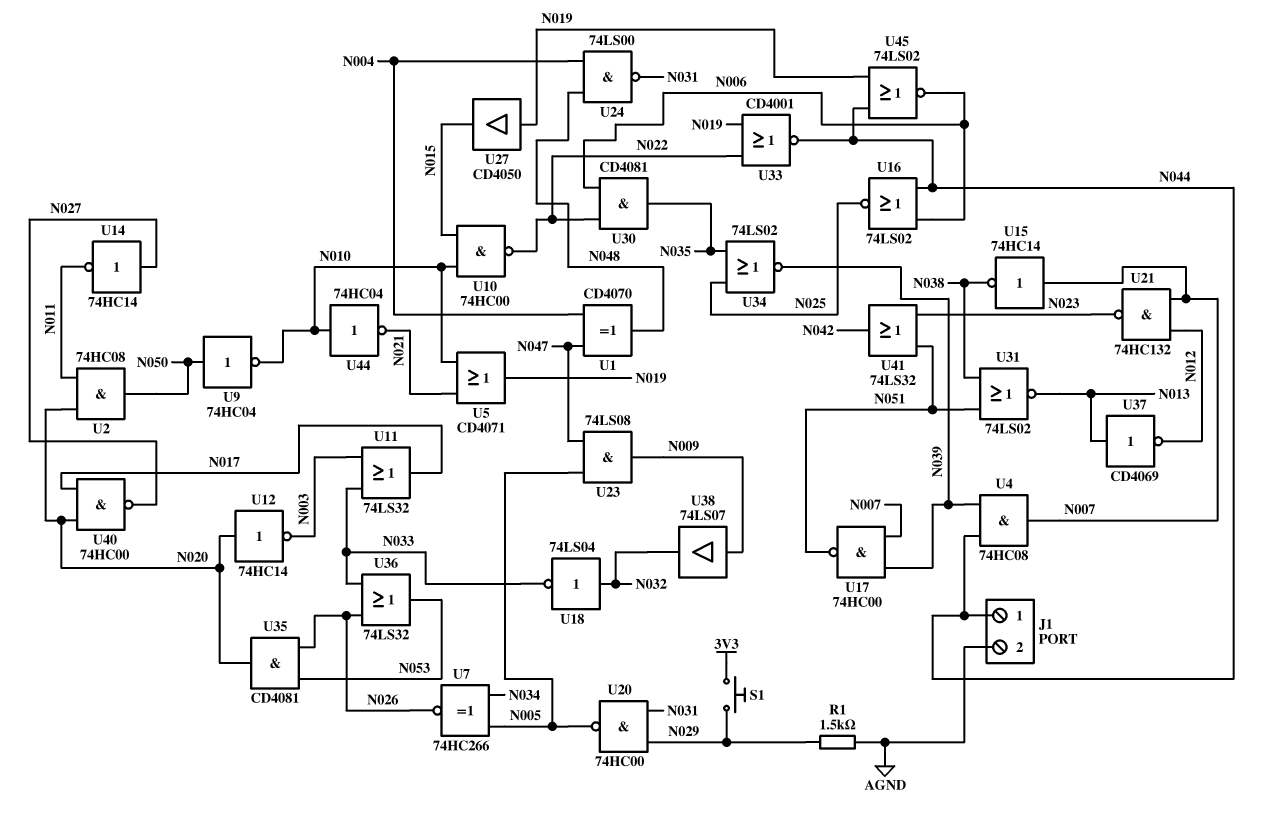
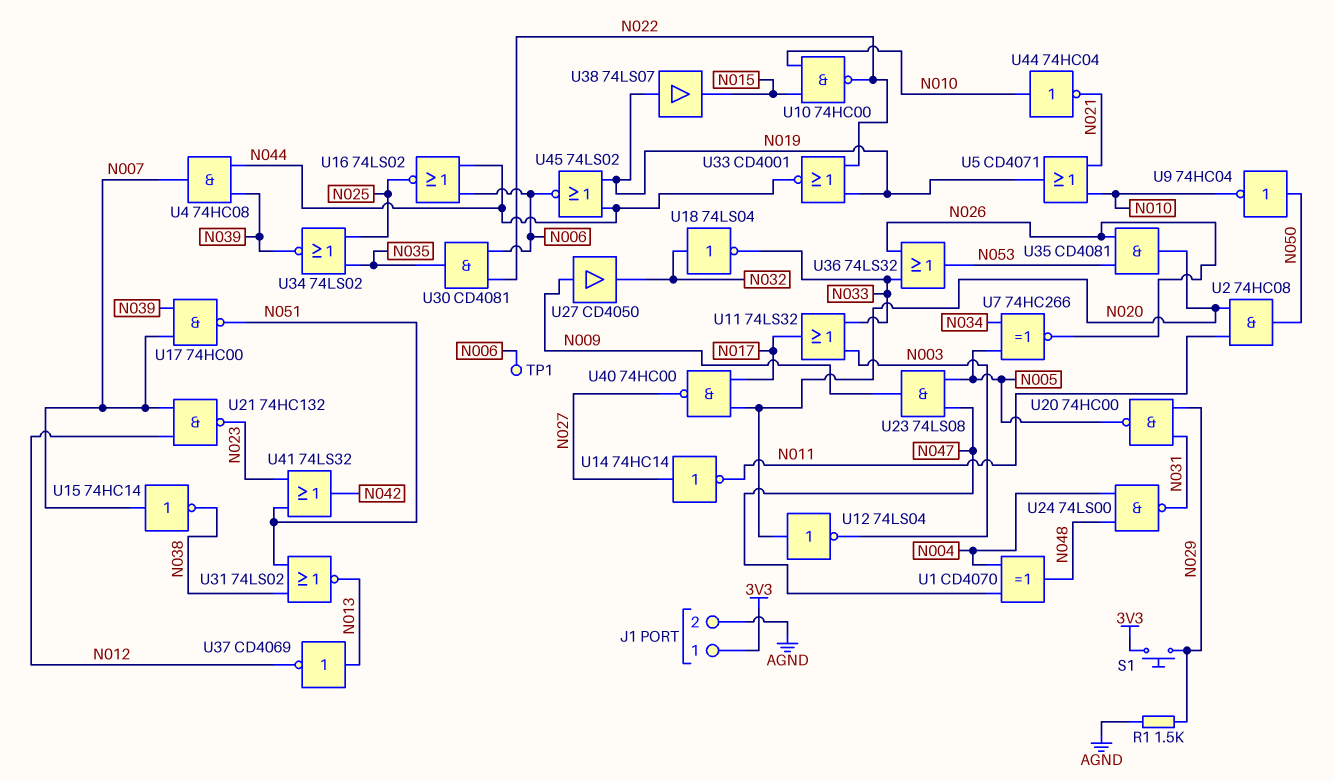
J1 pin 1: N044 -> 3V3
TP1: none -> test point (N006)
U12: NOT 74HC14 (in N020, out N003) -> NOT 74LS04 (in N020, out N003)
U27: buffer CD4050 (in N019, out N015) -> buffer CD4050 (in N009, out N032)
U38: buffer 74LS07 (in N009, out N032) -> buffer 74LS07 (in N019, out N015)

